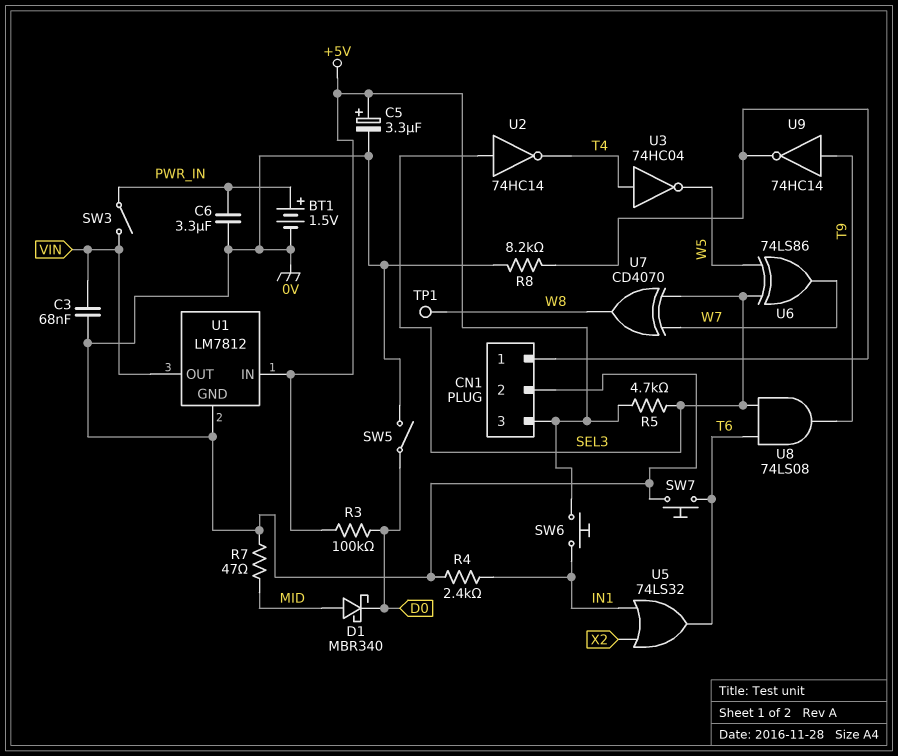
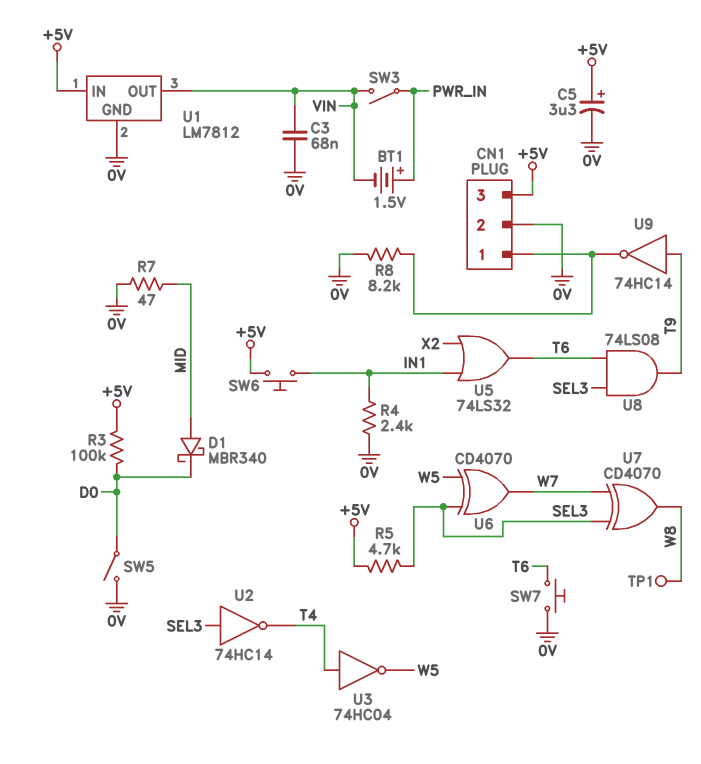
BT1: 1.5V (plus PWR_IN, minus 0V) -> 1.5V (plus PWR_IN, minus VIN)
C6: 3.3uF (0V, PWR_IN) -> none
U6: XOR 74LS86 (in SEL3, in W5, out W7) -> XOR CD4070 (in SEL3, in W5, out W7)

